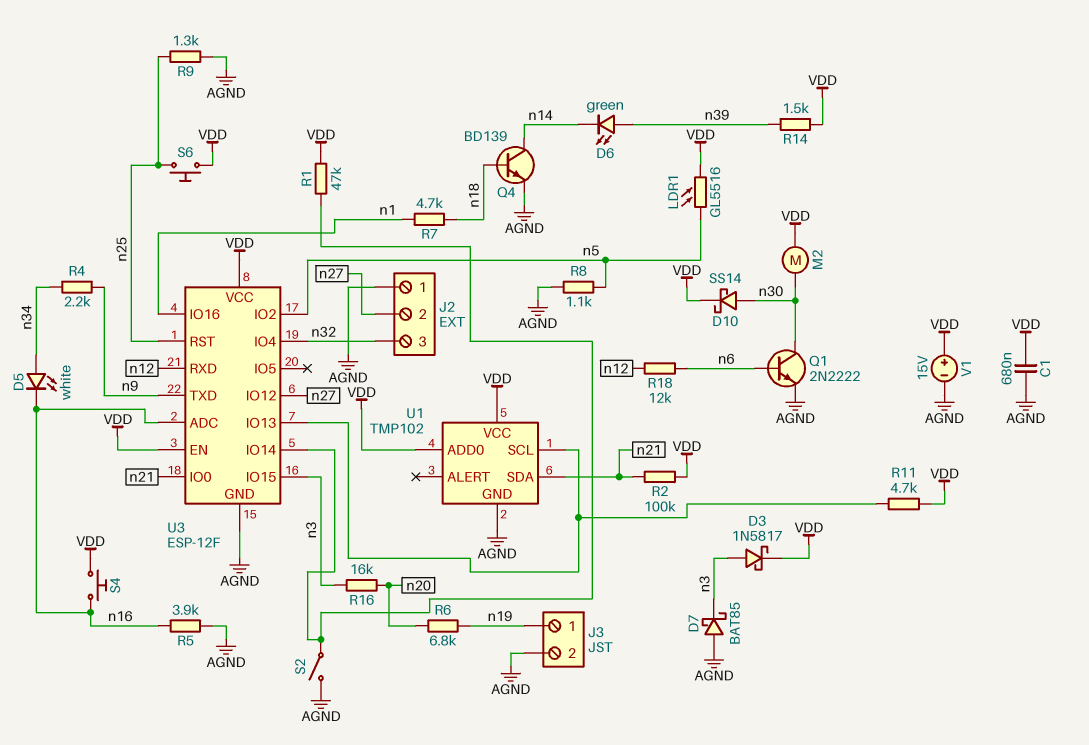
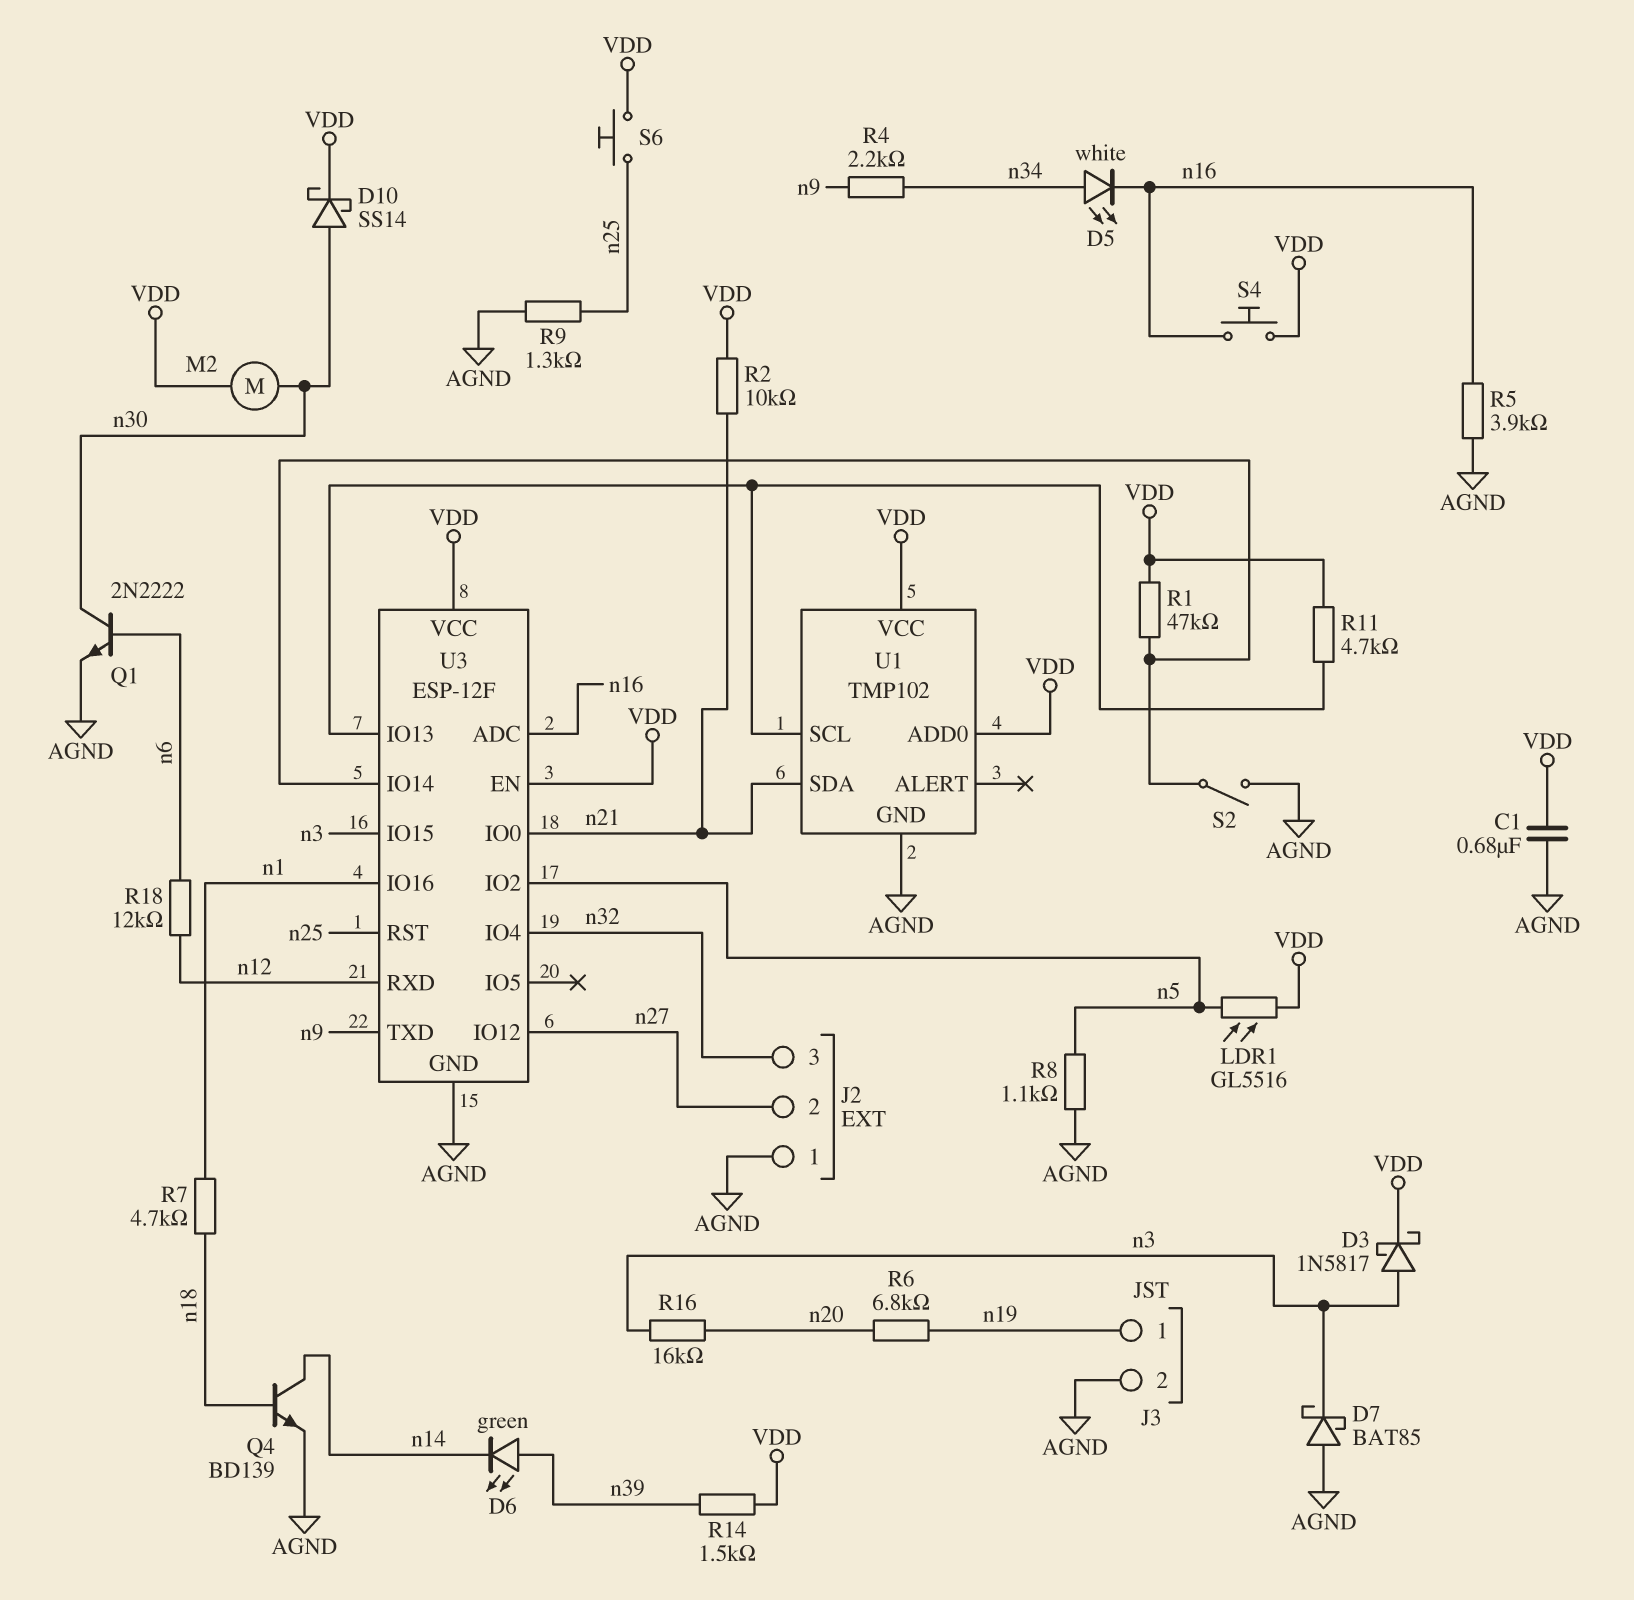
R2: 100k (VDD, n21) -> 10k (VDD, n21)
V1: 15V (plus VDD, minus AGND) -> none

